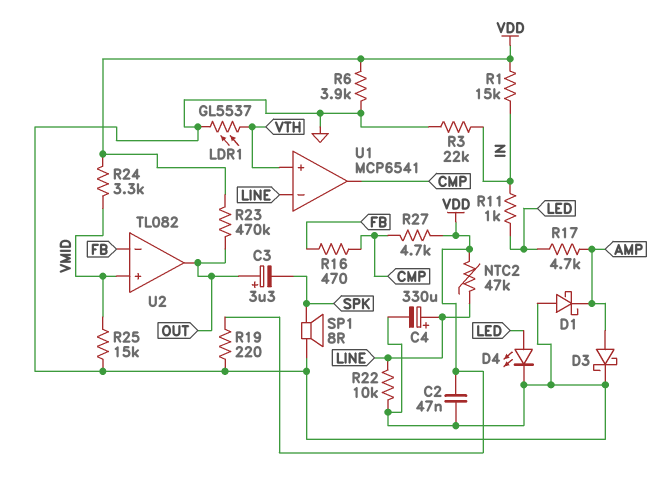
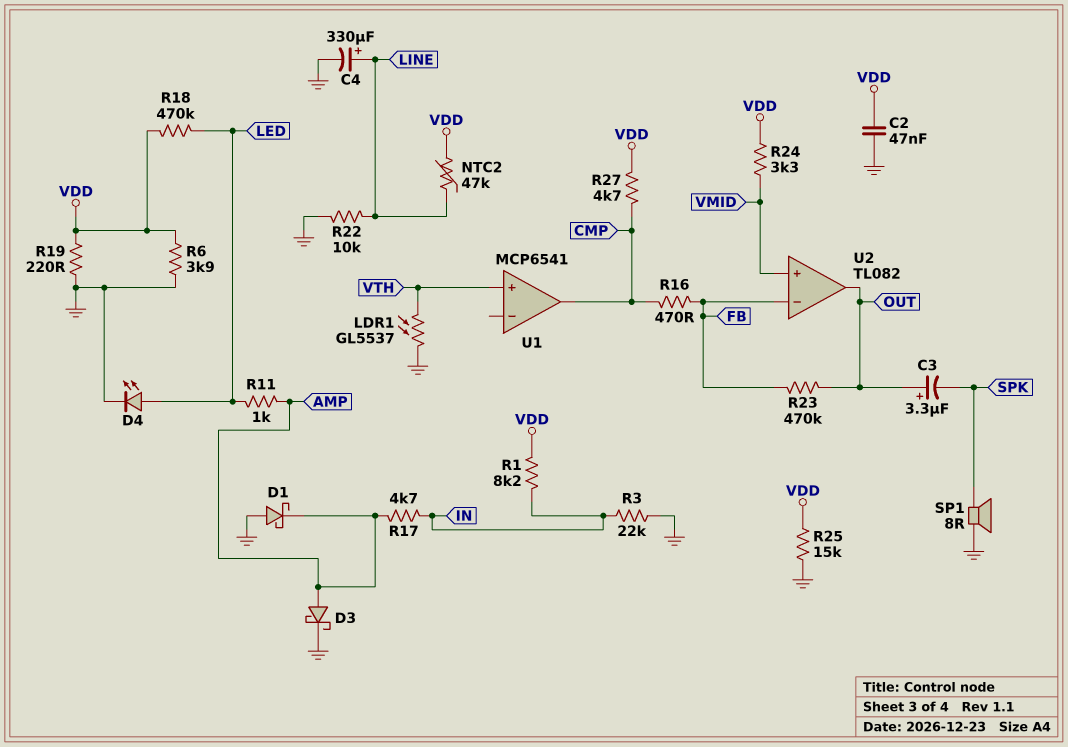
R1: 15k (IN, VDD) -> 8.2k (IN, VDD)
R11: 1k (IN, LED) -> 1k (AMP, LED)
R17: 4.7k (AMP, LED) -> 4.7k (AMP, IN)
R18: none -> 470k (LED, VDD)
R23: 470k (OUT, VDD) -> 470k (FB, OUT)
R25: 15k (GND, VMID) -> 15k (GND, VDD)
U1 pin in-: LINE -> none

